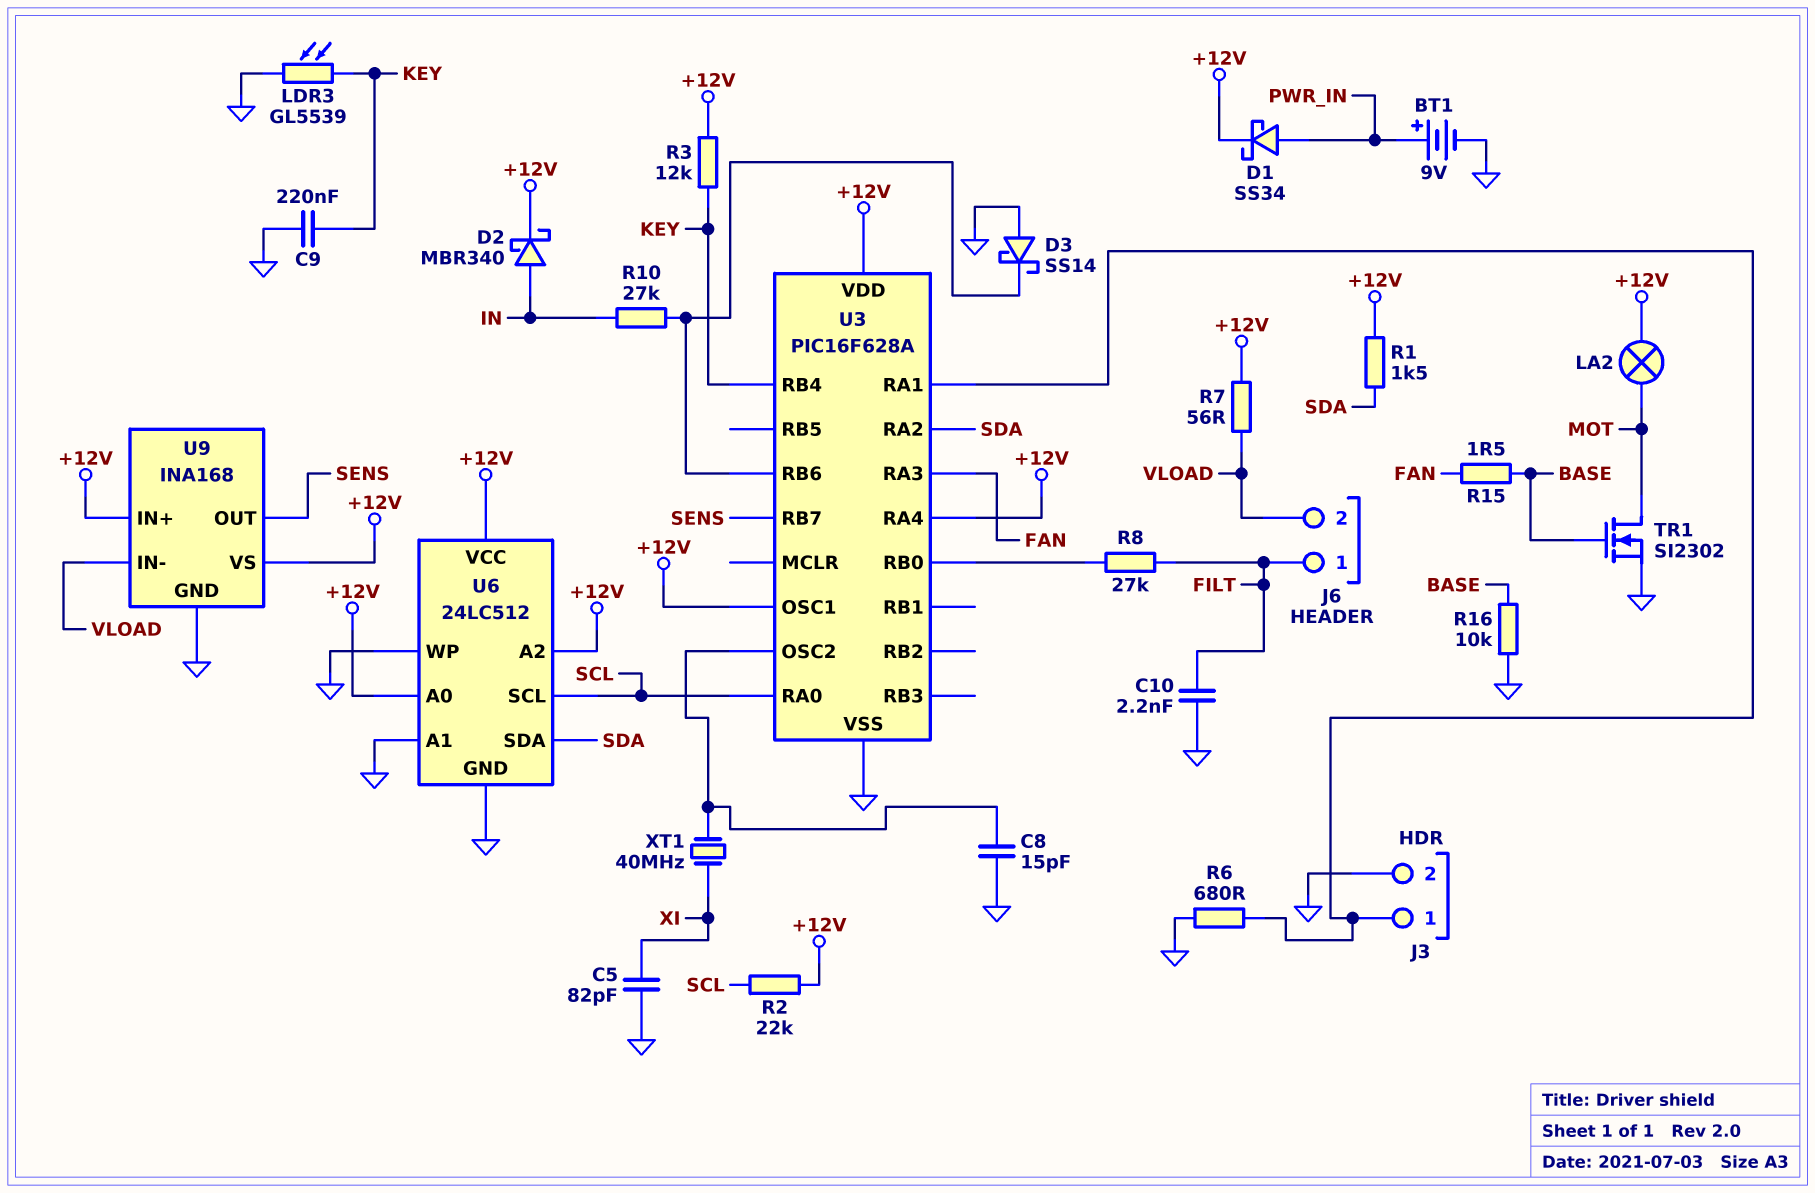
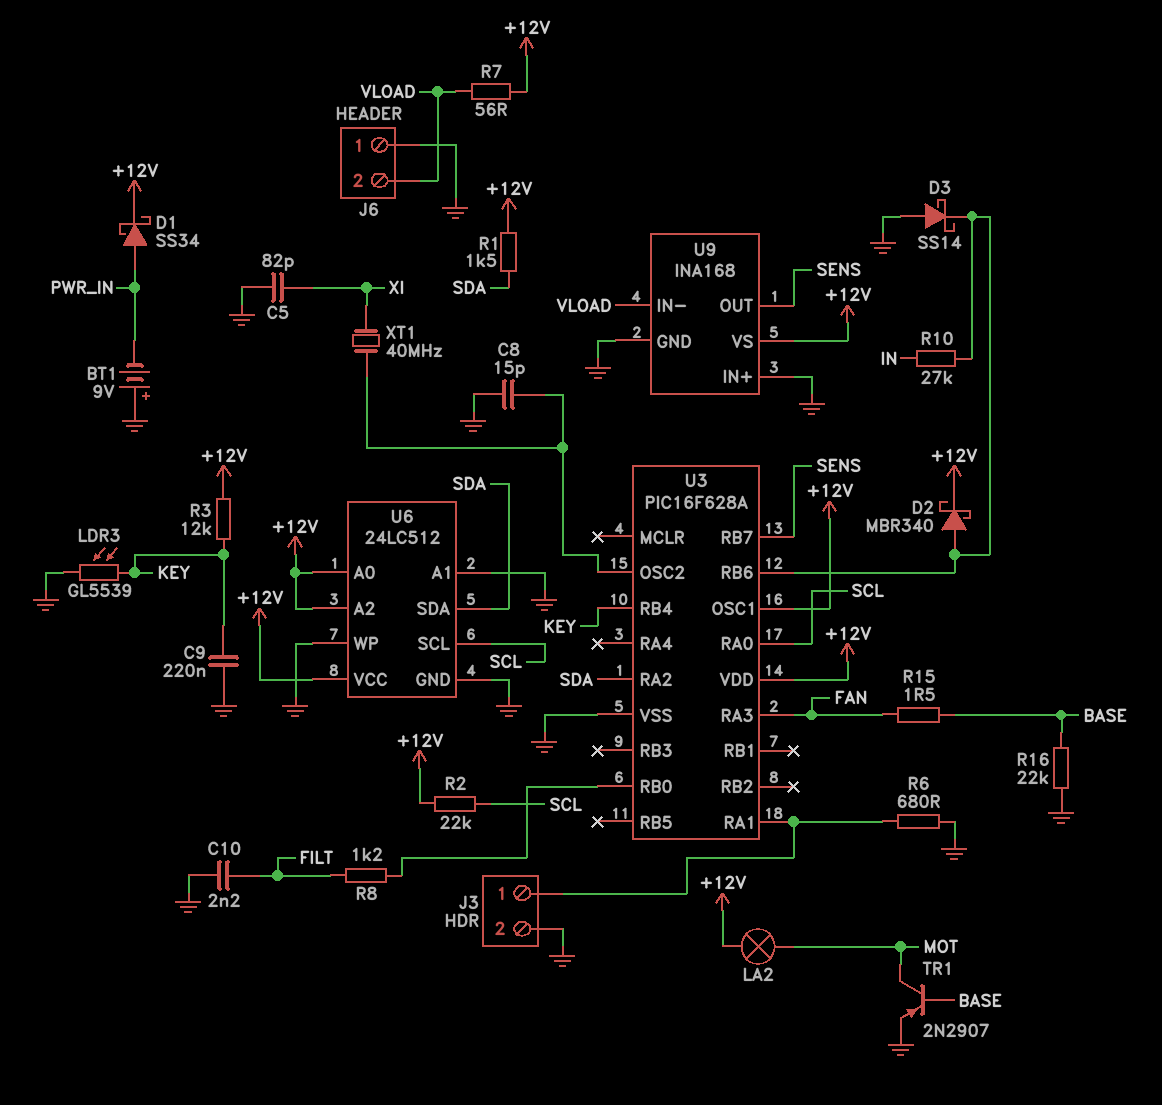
BT1: 9V (plus PWR_IN, minus GND) -> 9V (plus GND, minus PWR_IN)
D2: schottky MBR340 (A IN, K +12V) -> schottky MBR340 (A U3/RB6, K +12V)
J6 pin 1: FILT -> GND
R8: 27k (FILT, U3/RB0) -> 1.2k (FILT, U3/RB0)
R16: 10k (BASE, GND) -> 22k (BASE, GND)
TR1: NMOS SI2302 (G BASE, D MOT, S GND) -> PNP 2N2907 (B BASE, C MOT, E GND)
U3 pin RA4: +12V -> none
U9 pin IN+: +12V -> GND

